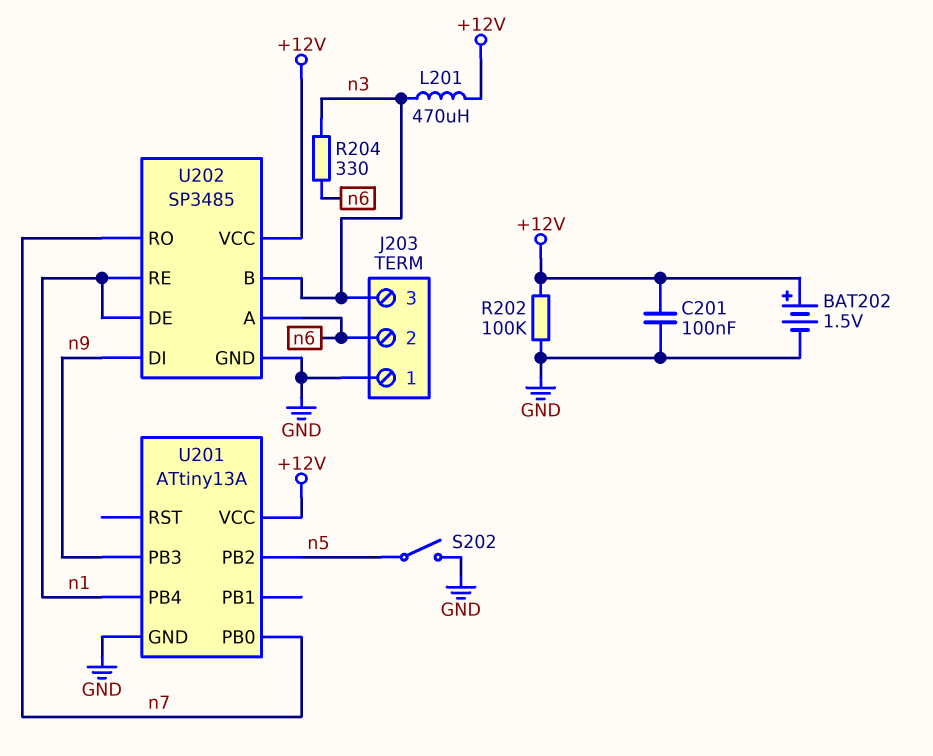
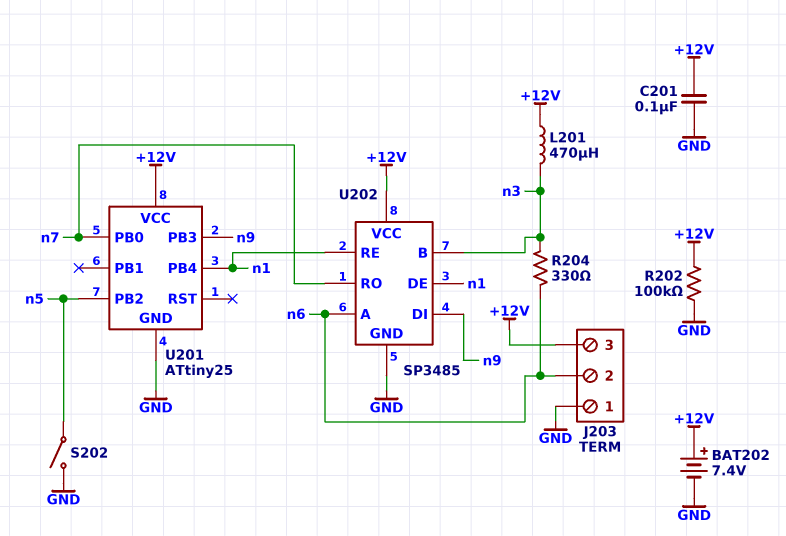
BAT202: 1.5V (plus +12V, minus GND) -> 7.4V (plus +12V, minus GND)
J203 pin 3: n3 -> +12V
U201: ATtiny13A -> ATtiny25

